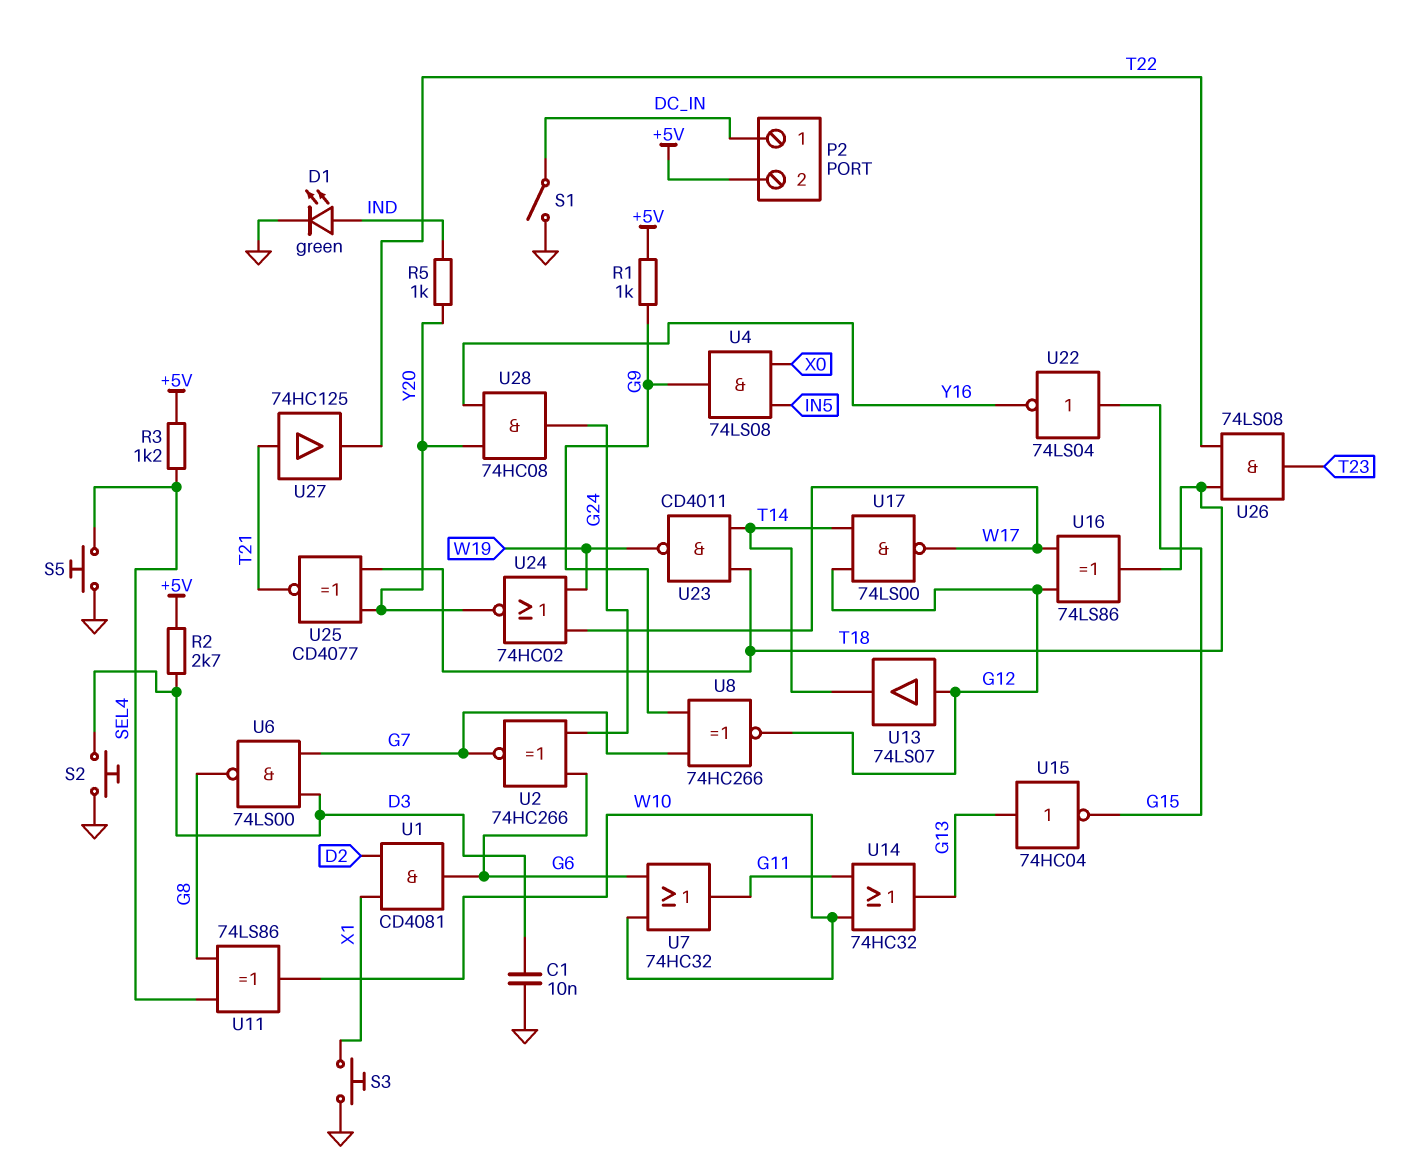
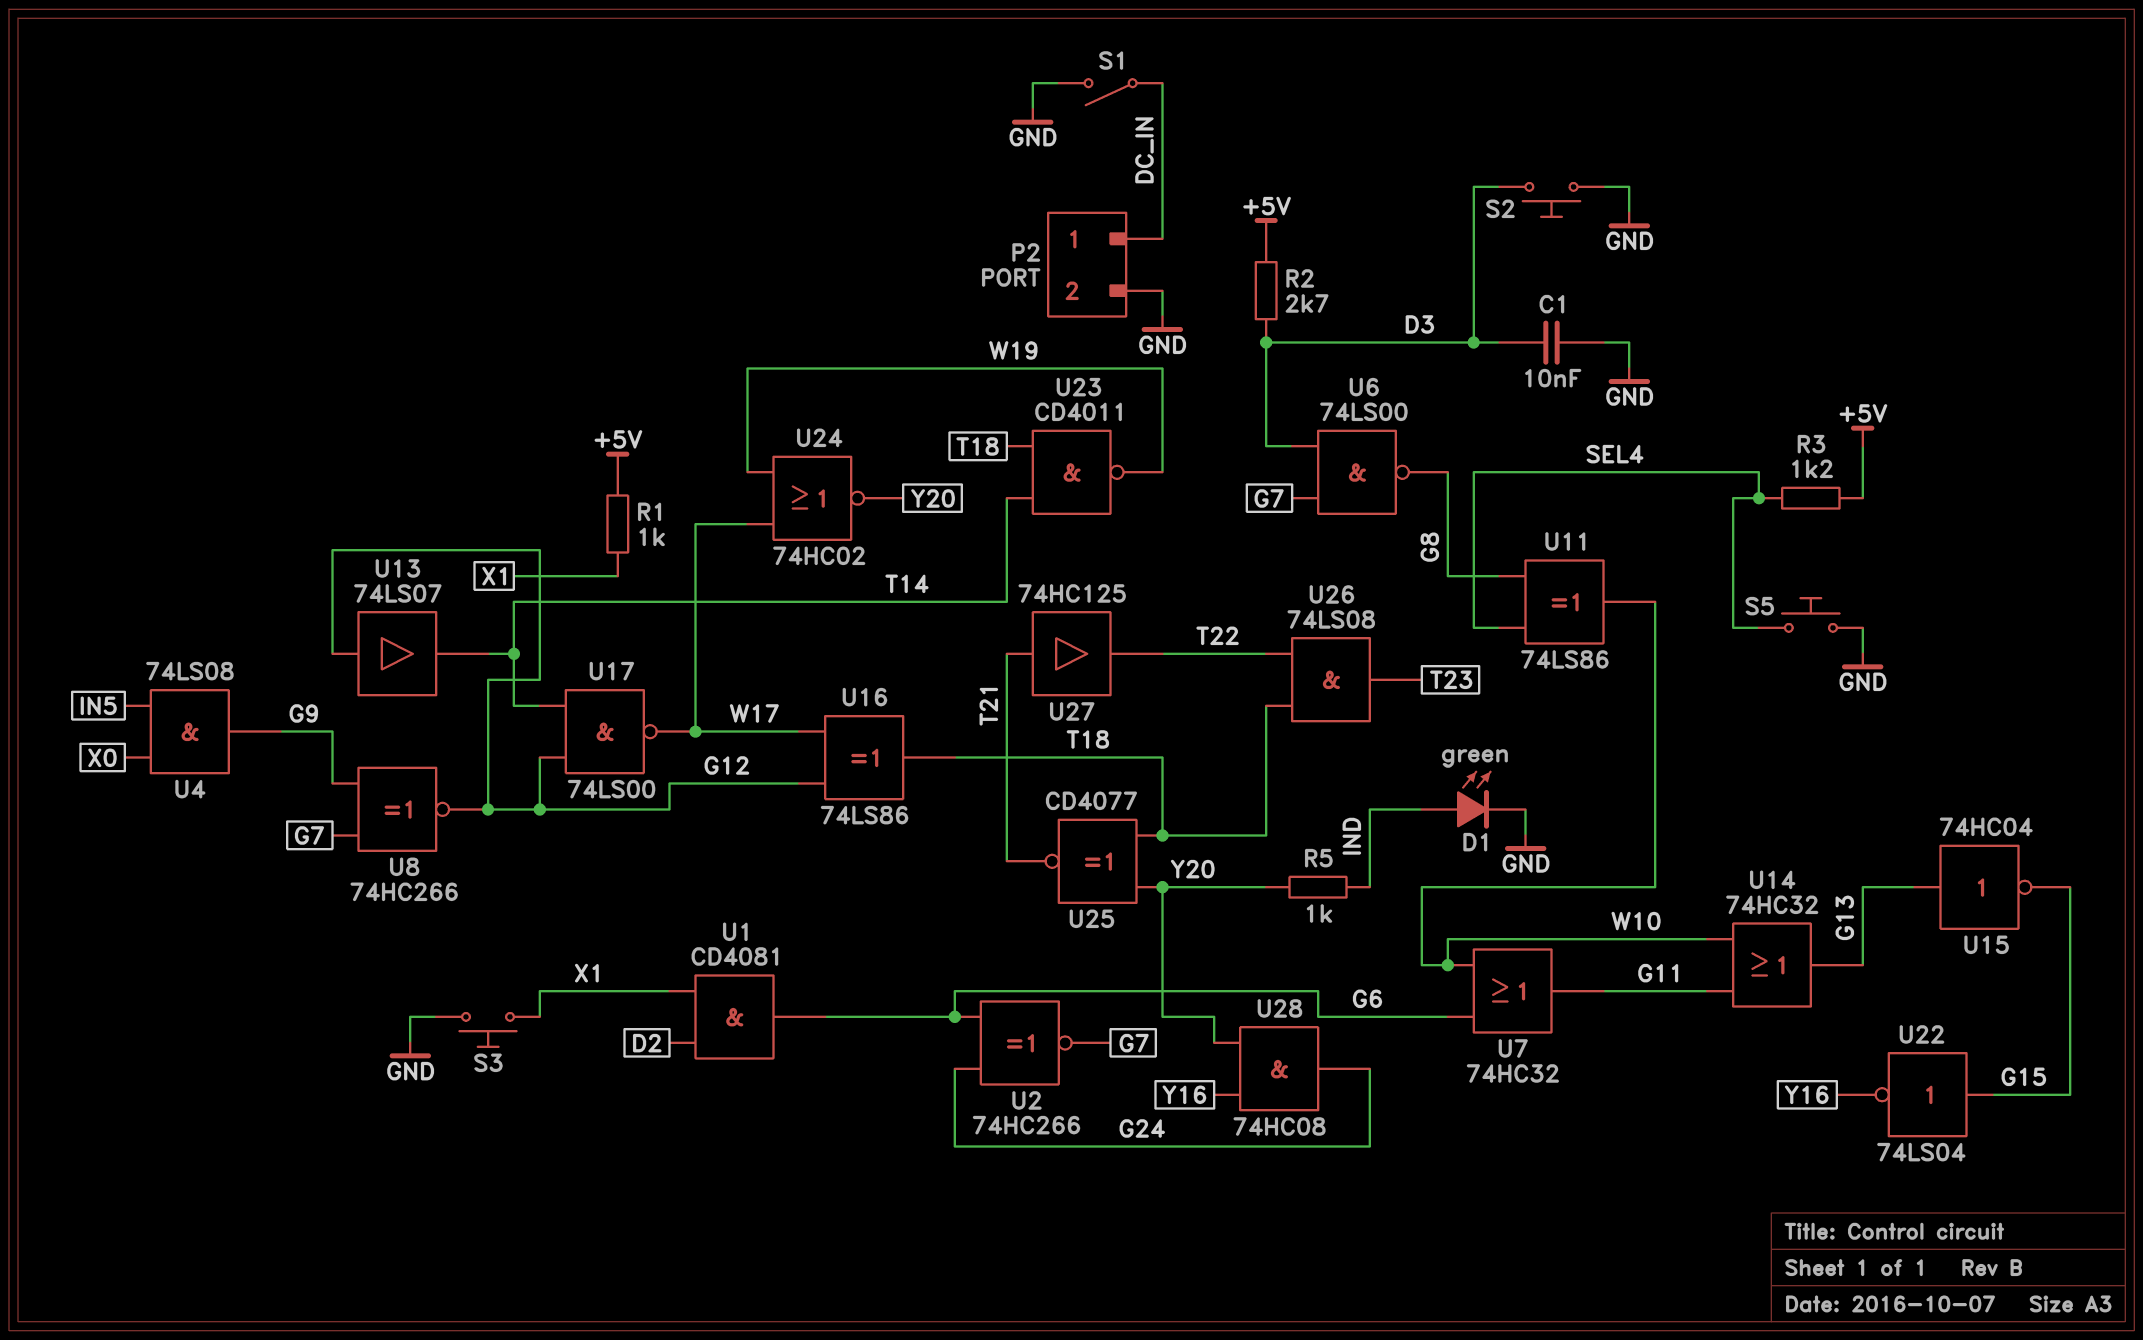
P2 pin 2: +5V -> GND
R1: 1k (+5V, G9) -> 1k (+5V, X1)

